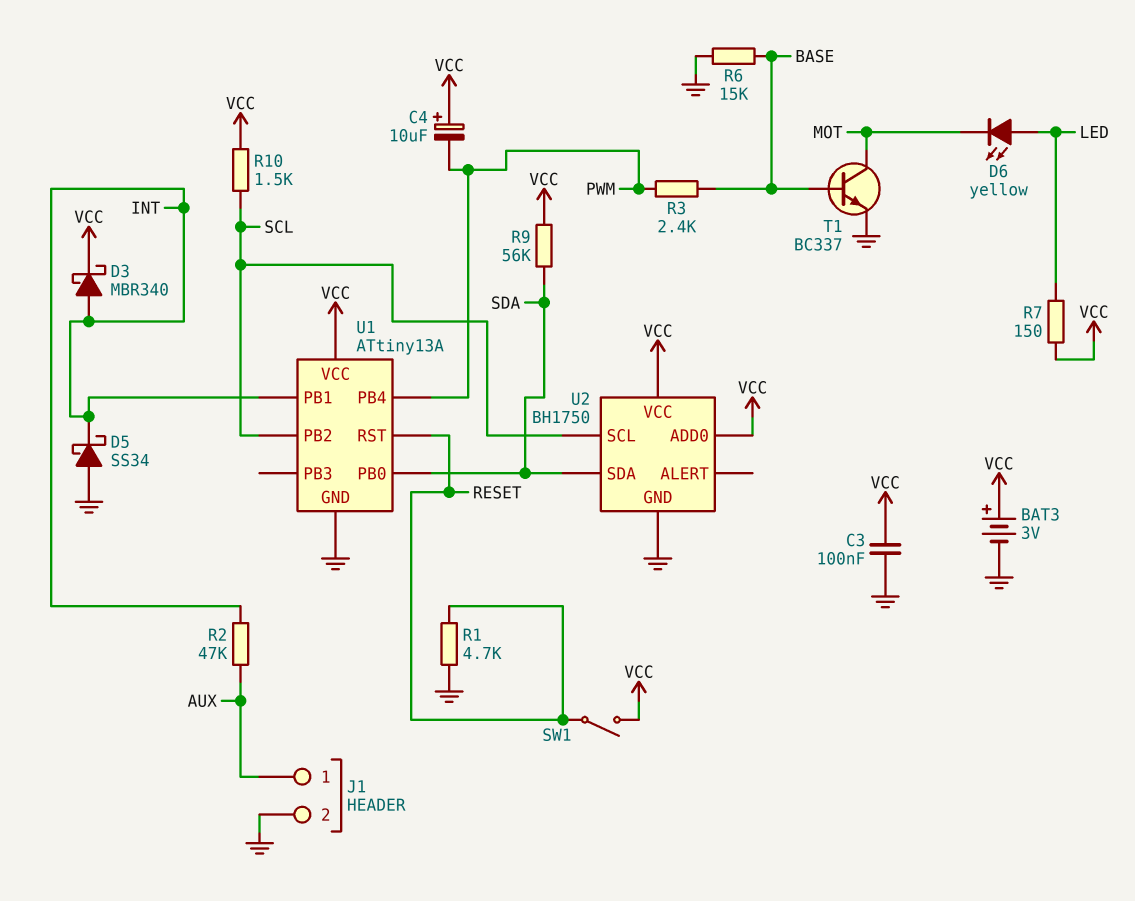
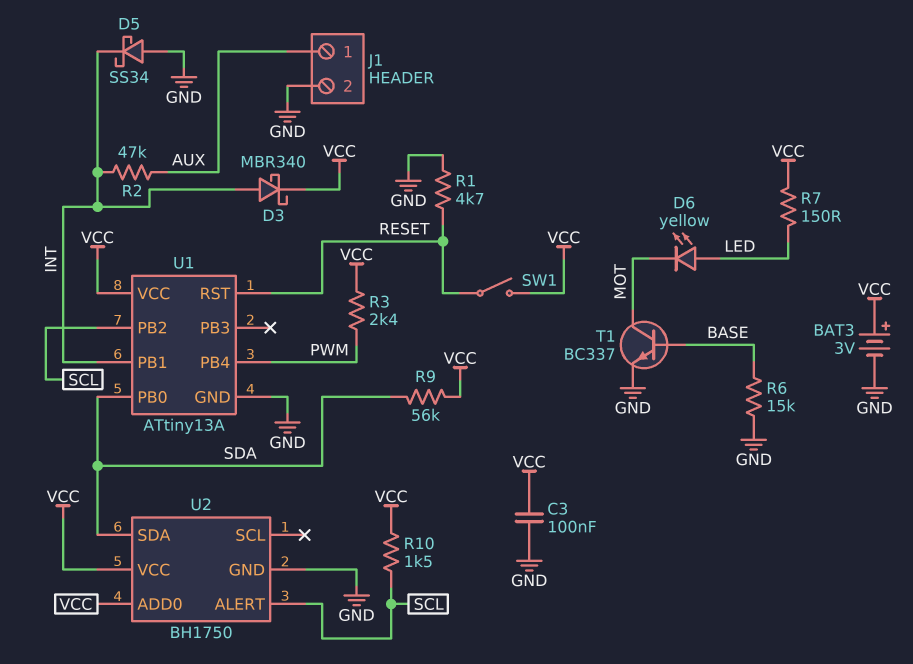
C4: 10uF (plus VCC, minus PWM) -> none
R3: 2.4k (BASE, PWM) -> 2.4k (PWM, VCC)
U2 pin ALERT: none -> SCL
U2 pin SCL: SCL -> none

